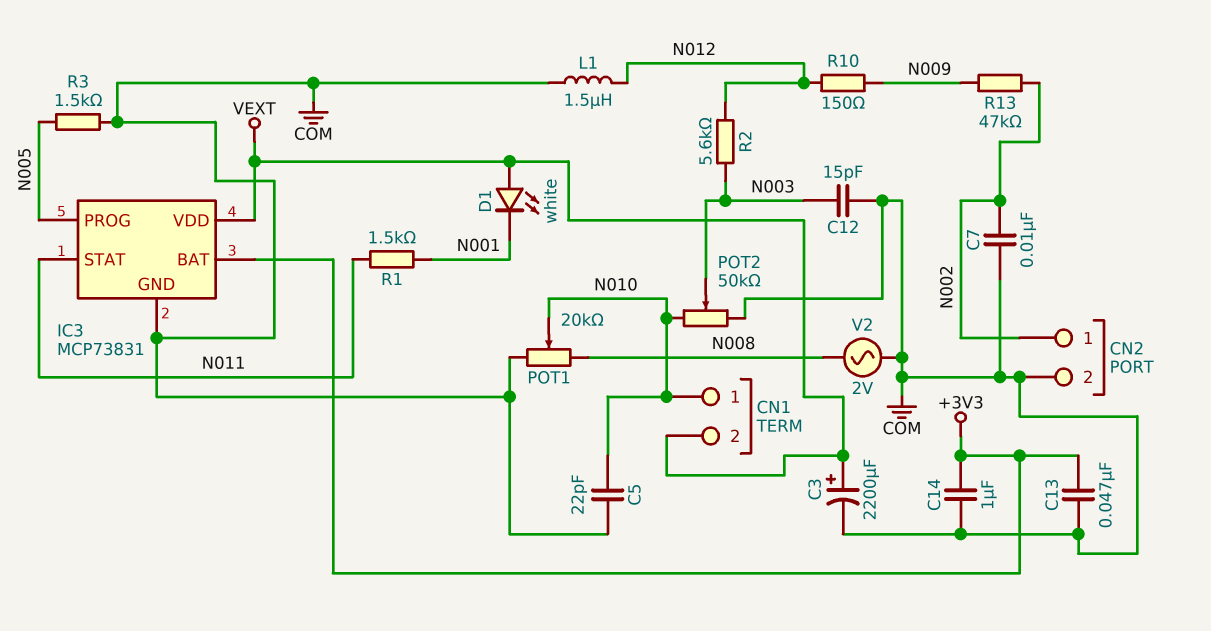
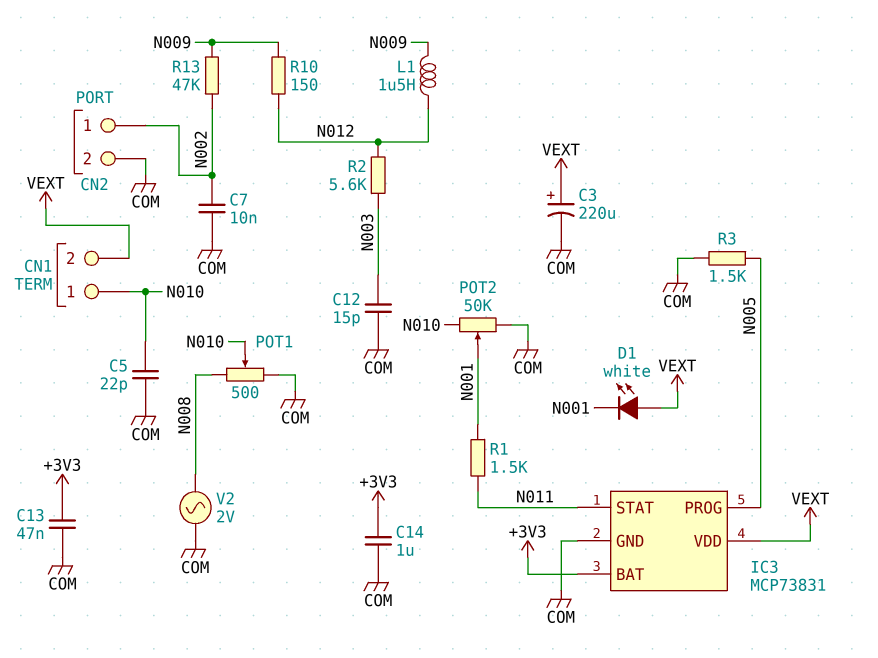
C3: 2200uF (plus VEXT, minus COM) -> 220uF (plus VEXT, minus COM)
L1: 1.5uH (COM, N012) -> 1.5uH (N009, N012)
POT1: 20k (COM, N008, wiper N010) -> 500 (COM, N008, wiper N010)
POT2: 50k (COM, N010, wiper N003) -> 50k (COM, N010, wiper N001)

